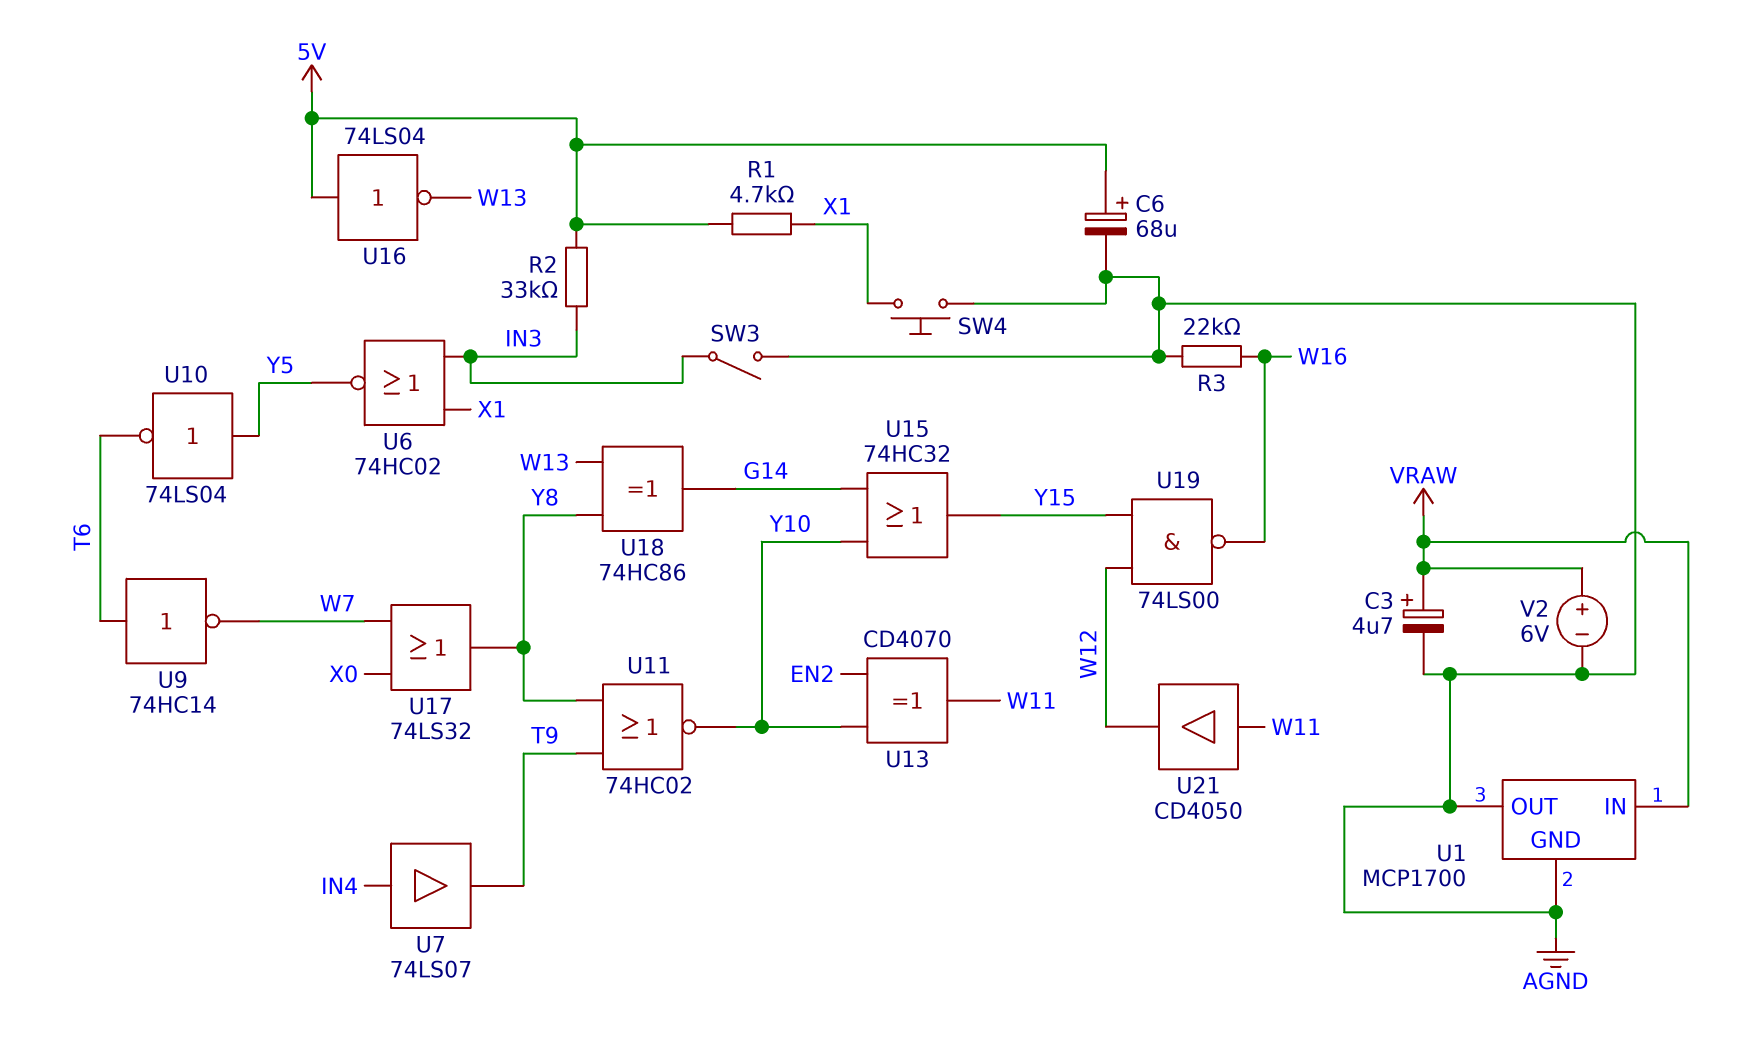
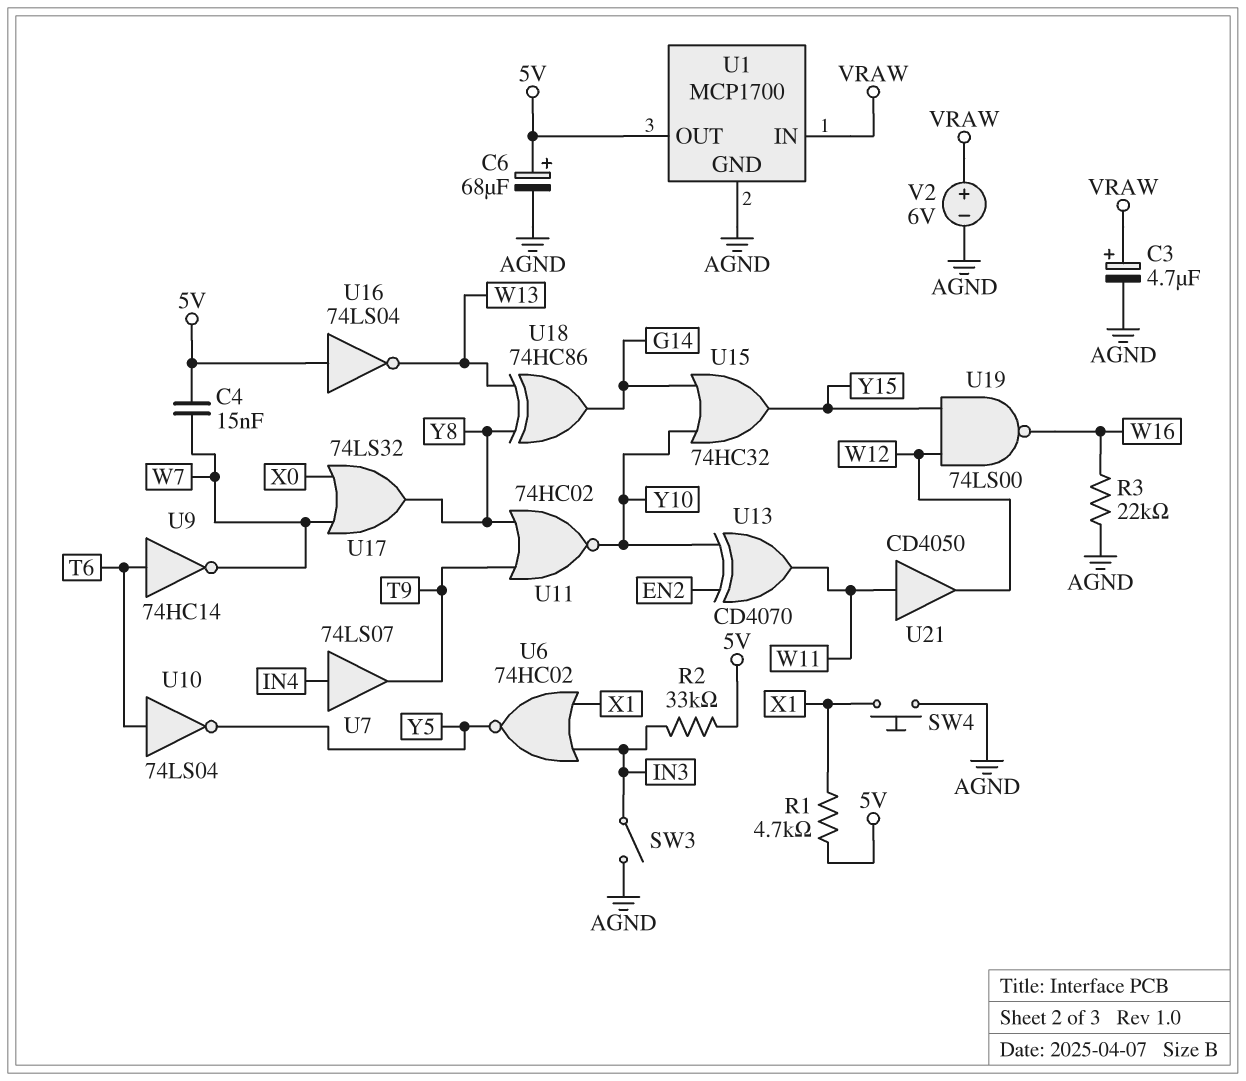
C4: none -> 15nF (5V, W7)
U1 pin OUT: AGND -> 5V
U10: NOT 74LS04 (in Y5, out T6) -> NOT 74LS04 (in T6, out Y5)

